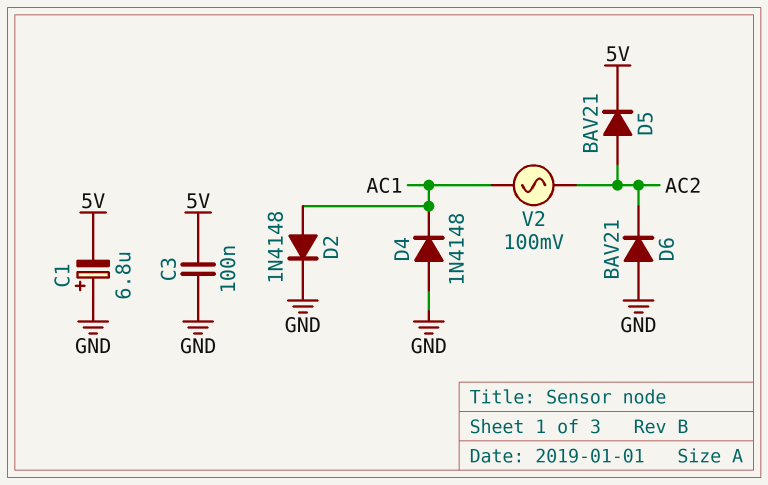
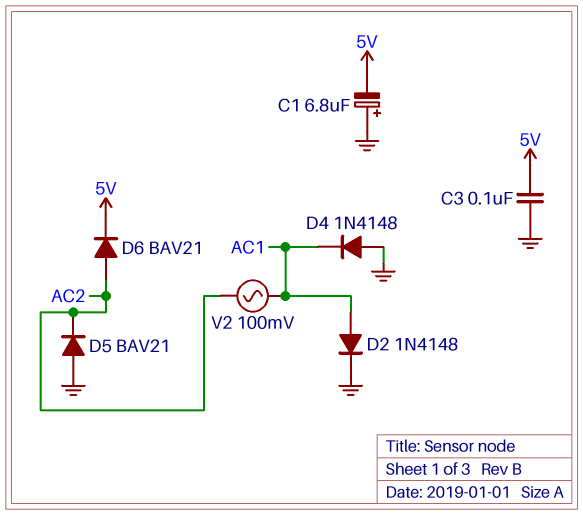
D5: diode BAV21 (A AC2, K 5V) -> diode BAV21 (A GND, K AC2)
D6: diode BAV21 (A GND, K AC2) -> diode BAV21 (A AC2, K 5V)

